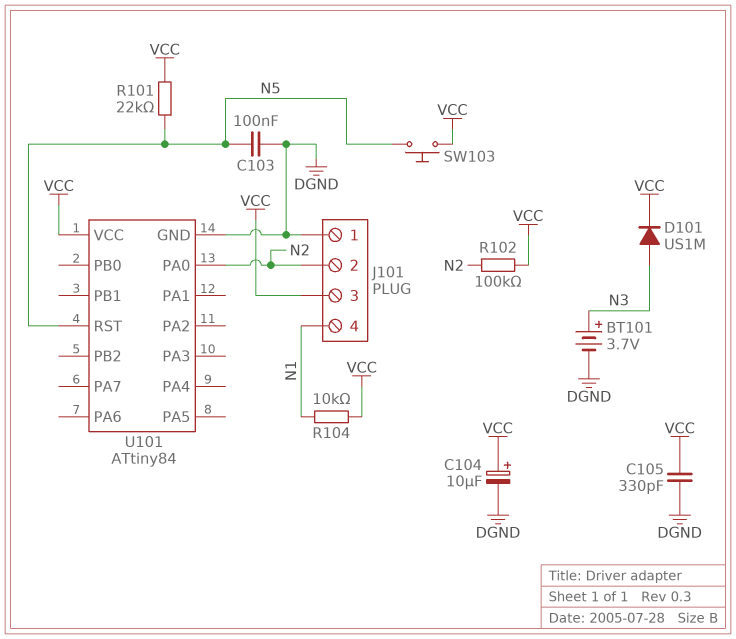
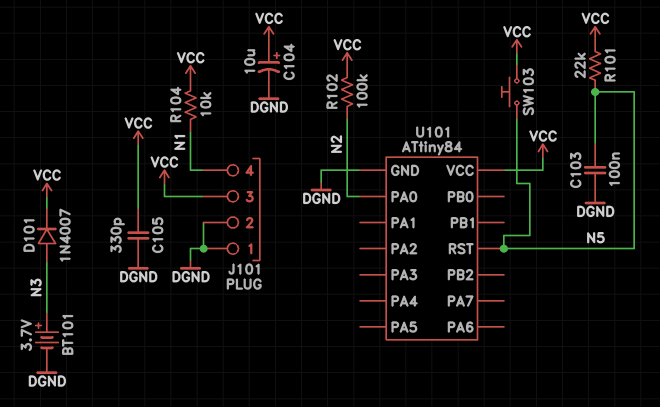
D101: diode US1M (A N3, K VCC) -> diode 1N4007 (A N3, K VCC)
J101 pin 2: N2 -> DGND

